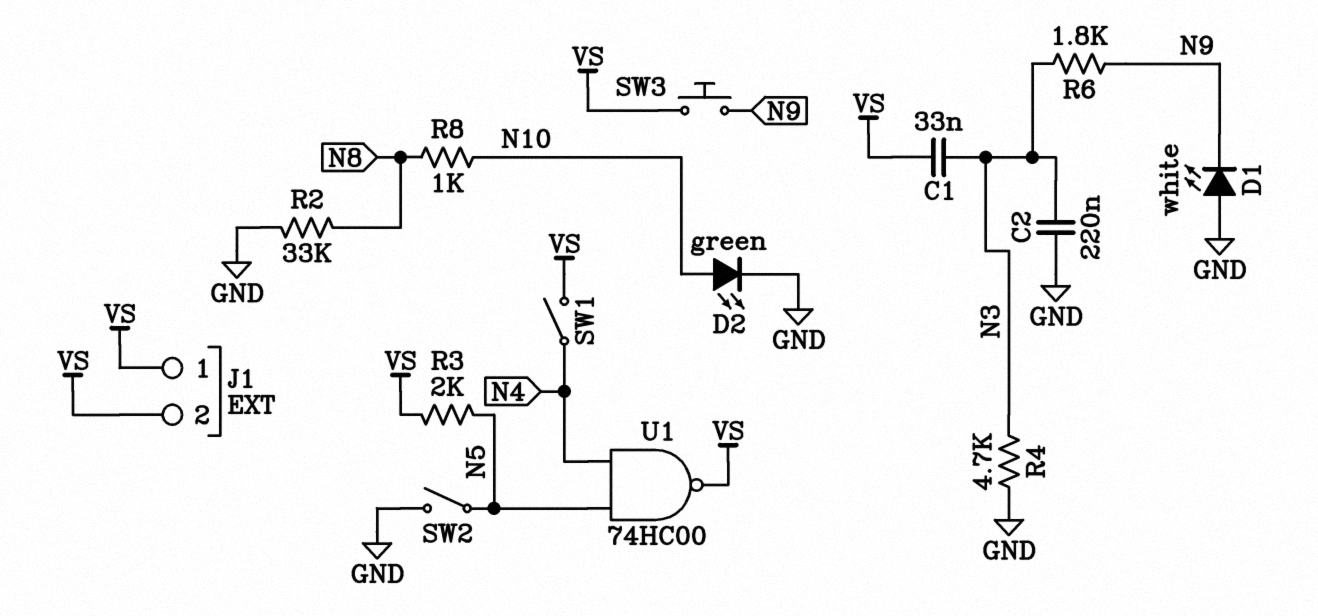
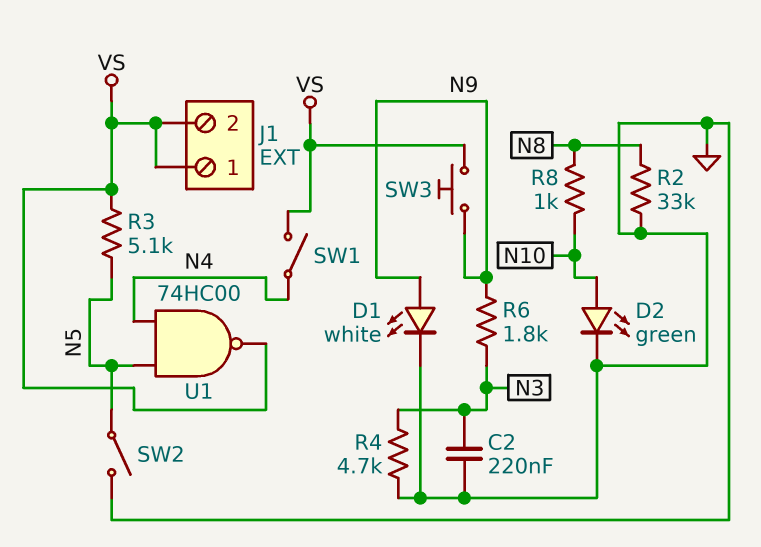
C1: 33nF (N3, VS) -> none
D1: LED white (A GND, K N9) -> LED white (A N9, K GND)
R3: 2k (N5, VS) -> 5.1k (N5, VS)

